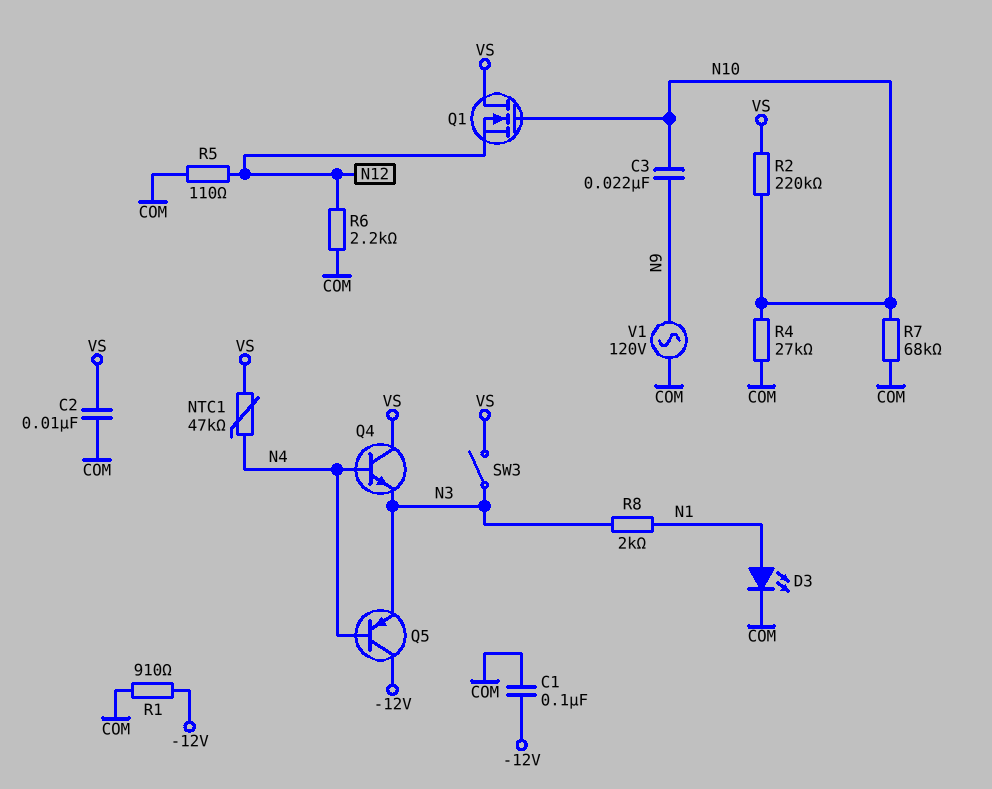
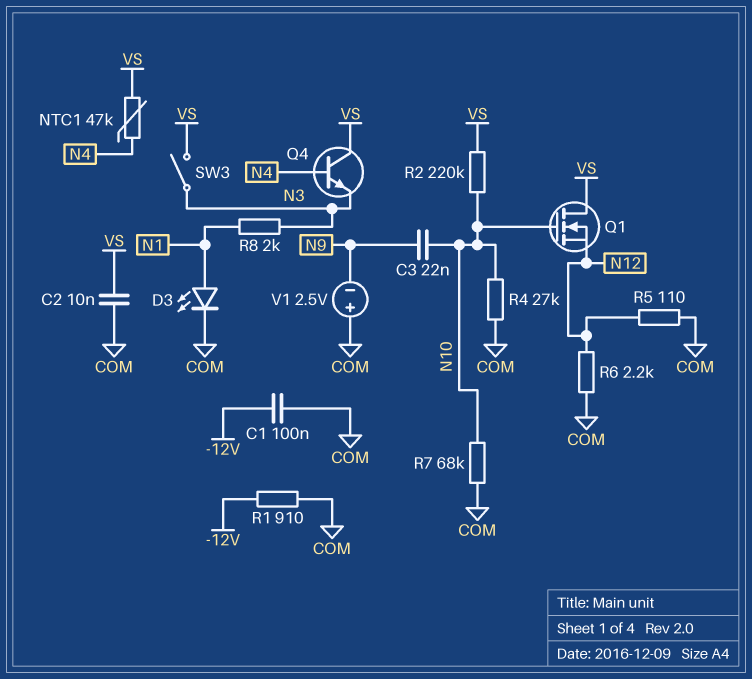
Q5: PNP (B N4, C -12V, E N3) -> none
V1: AC 120V (COM, N9) -> 2.5V (plus COM, minus N9)

